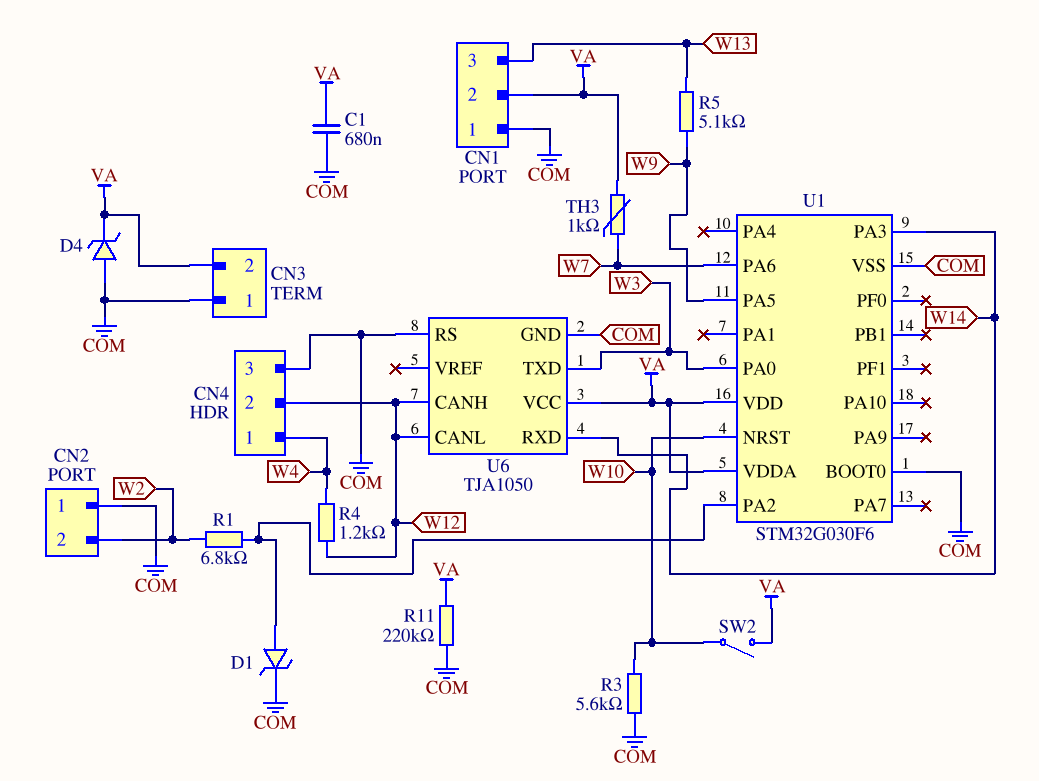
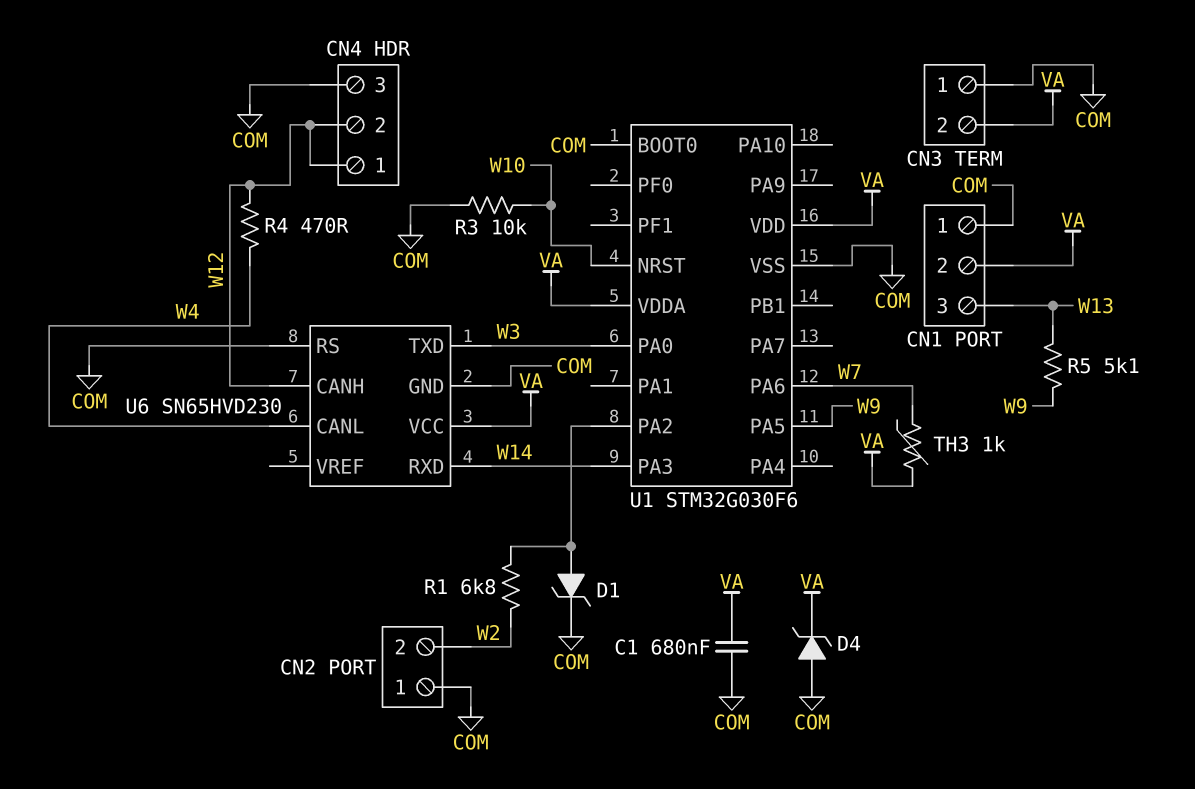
CN4 pin 1: W4 -> W12
R3: 5.6k (COM, W10) -> 10k (COM, W10)
R4: 1.2k (W4, W12) -> 470 (W4, W12)
R11: 220k (COM, VA) -> none
SW2: switch (VA, W10) -> none
U6: TJA1050 -> SN65HVD230
U6 pin CANL: W12 -> W4

